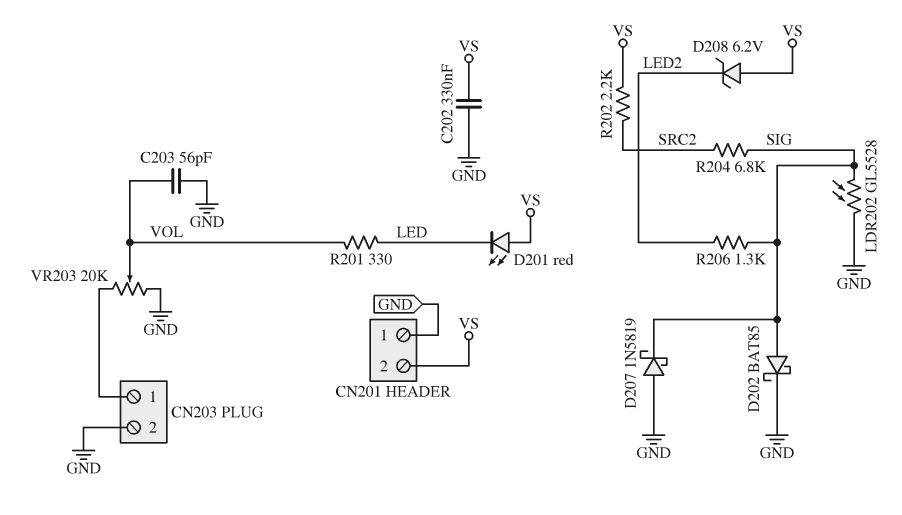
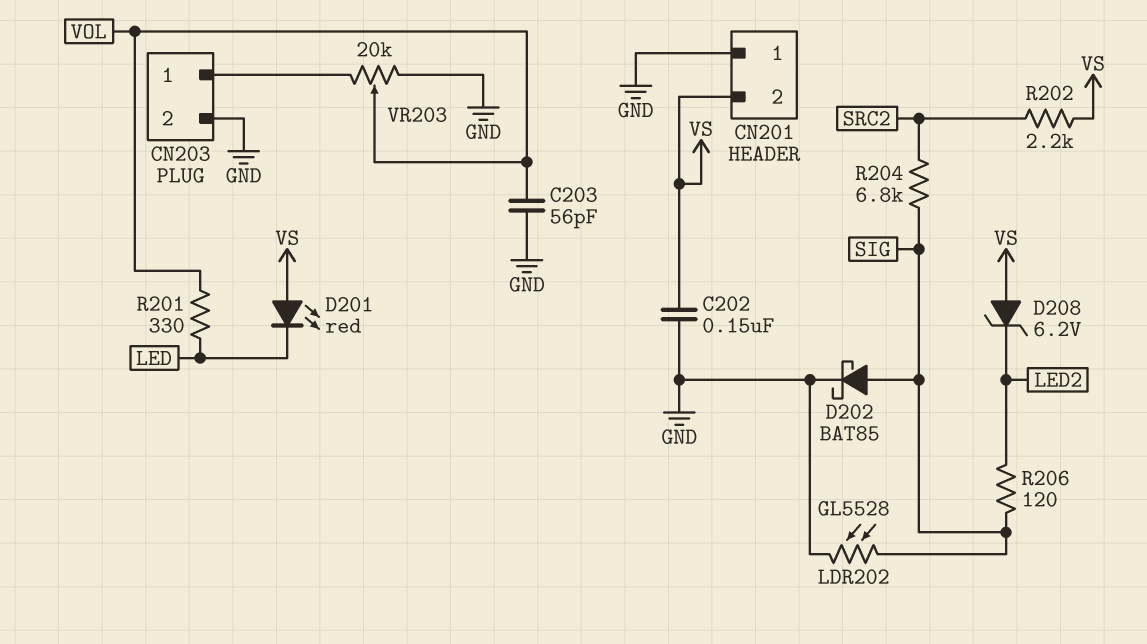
C202: 330nF (GND, VS) -> 150nF (GND, VS)
D207: schottky 1N5819 (A GND, K SIG) -> none
R206: 1.3k (LED2, SIG) -> 120 (LED2, SIG)

